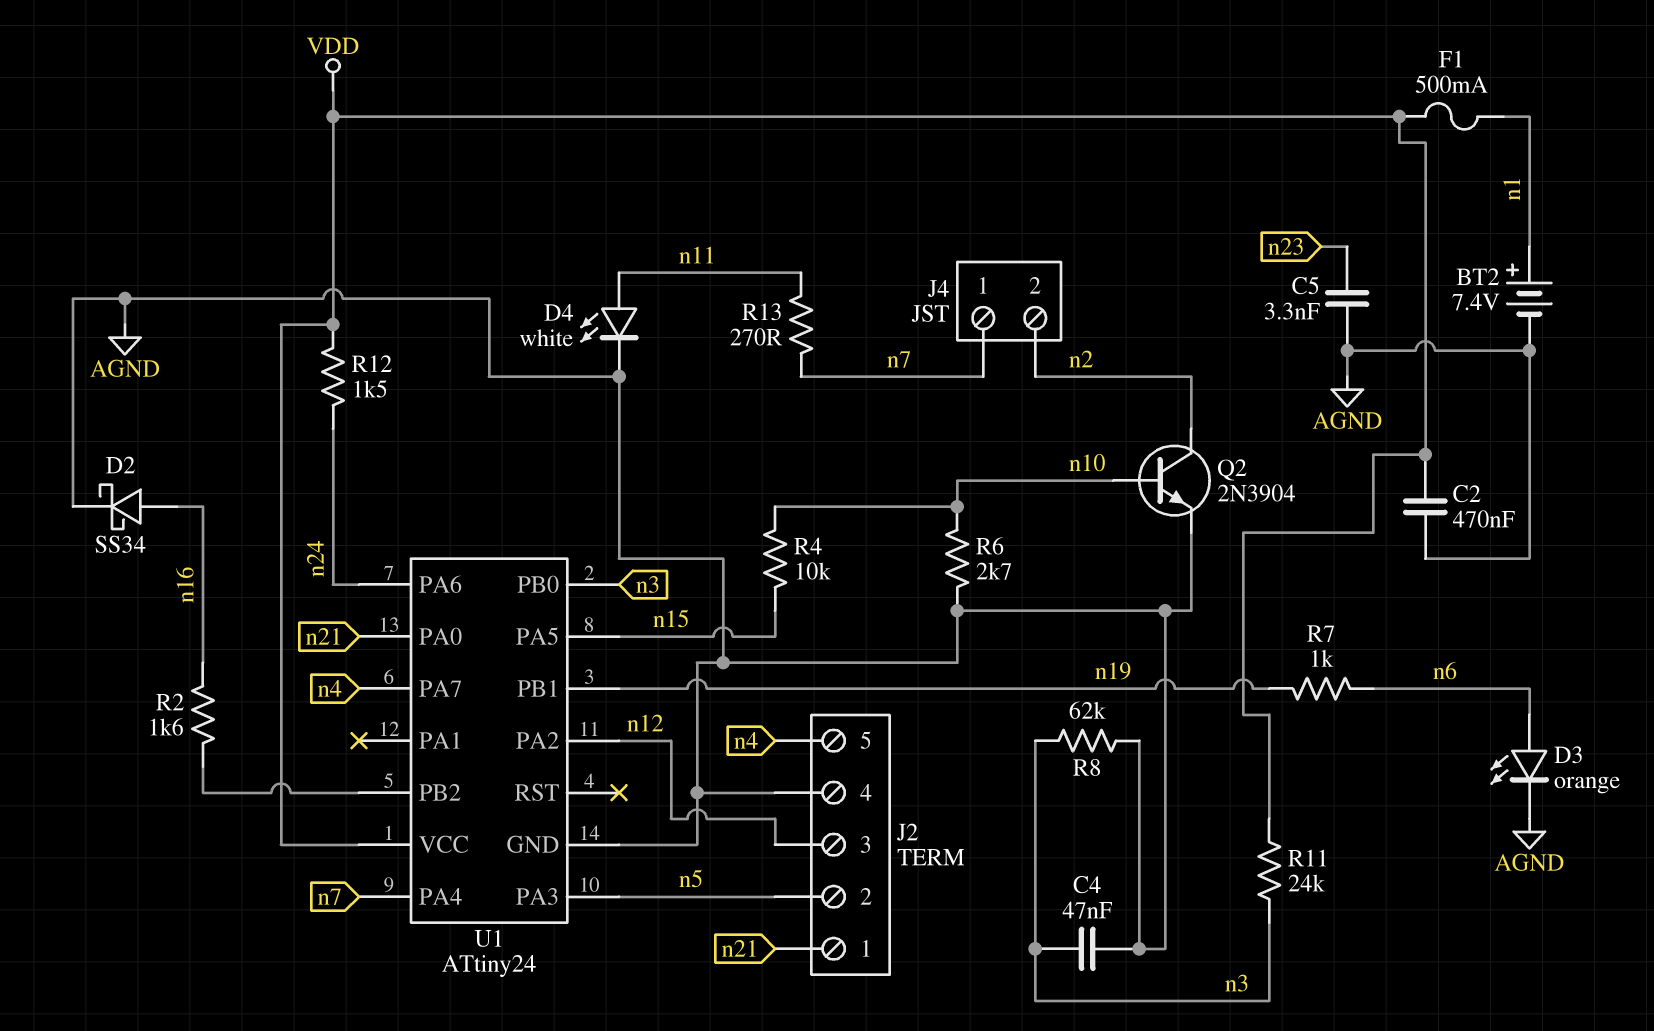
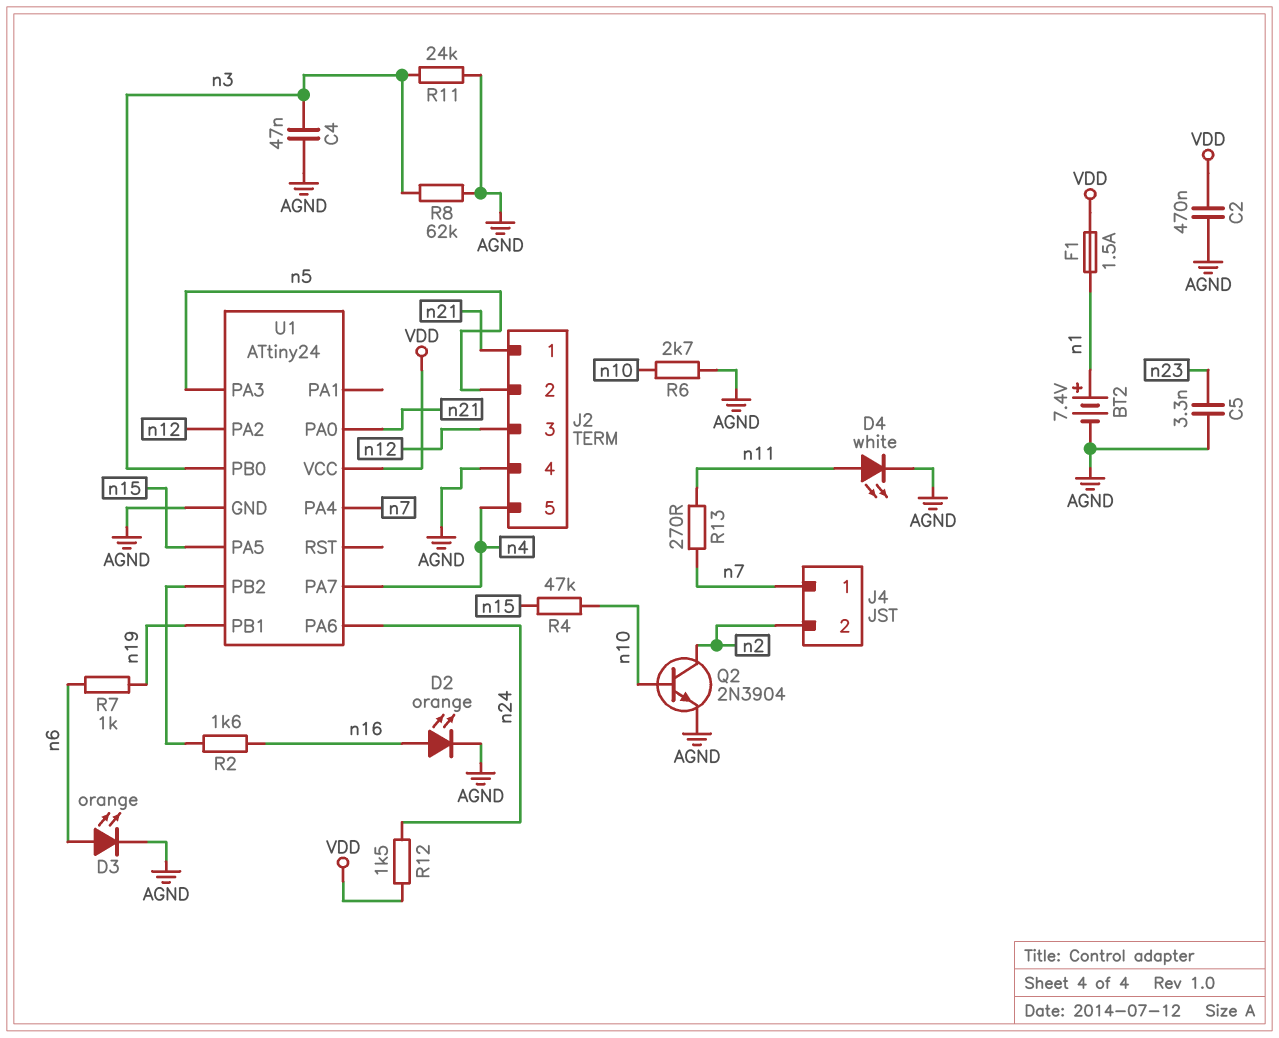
D2: schottky SS34 (A n16, K AGND) -> LED orange (A n16, K AGND)
F1: 500mA (VDD, n1) -> 1.5A (VDD, n1)
R4: 10k (n10, n15) -> 47k (n10, n15)
R11: 24k (VDD, n3) -> 24k (AGND, n3)

